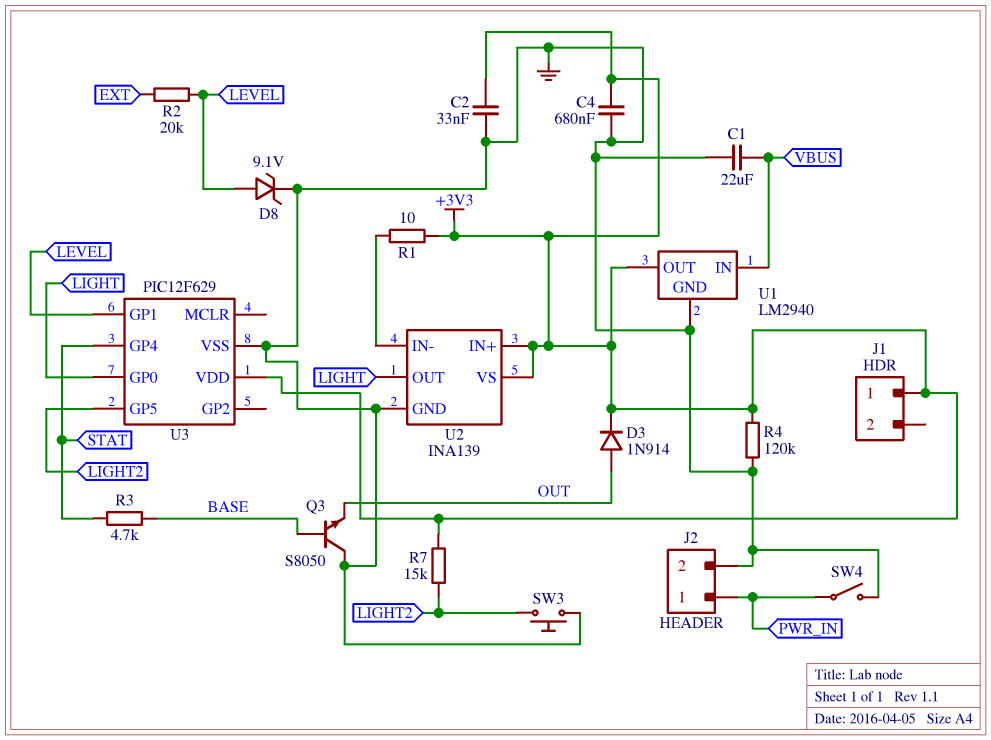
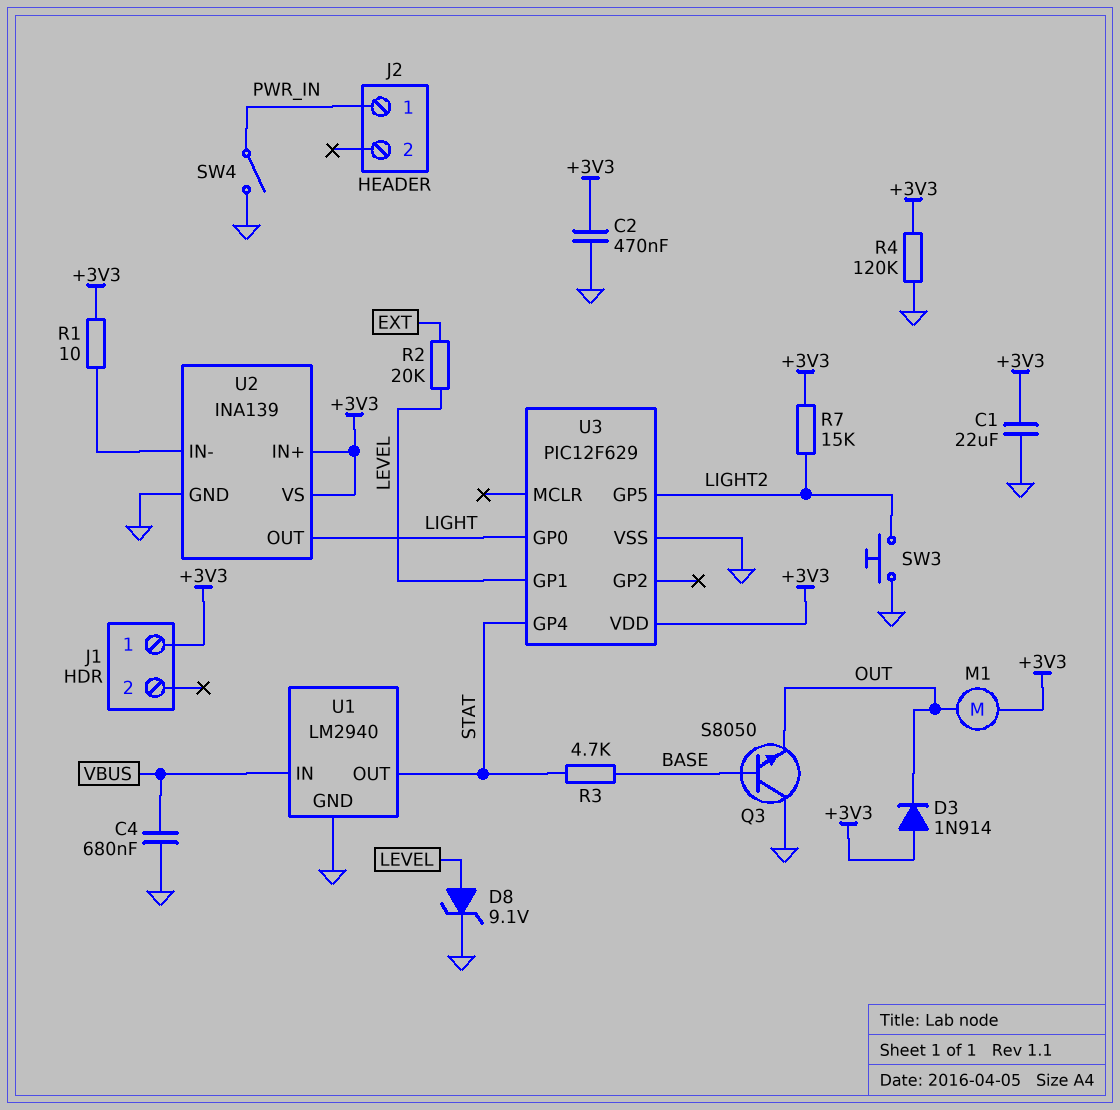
C1: 22uF (GND, VBUS) -> 22uF (+3V3, GND)
C2: 33nF (+3V3, GND) -> 470nF (+3V3, GND)
C4: 680nF (+3V3, GND) -> 680nF (GND, VBUS)
D3: diode 1N914 (A OUT, K +3V3) -> diode 1N914 (A +3V3, K OUT)
J2 pin 2: GND -> none
M1: none -> motor (+3V3, OUT)
U1 pin OUT: +3V3 -> STAT

